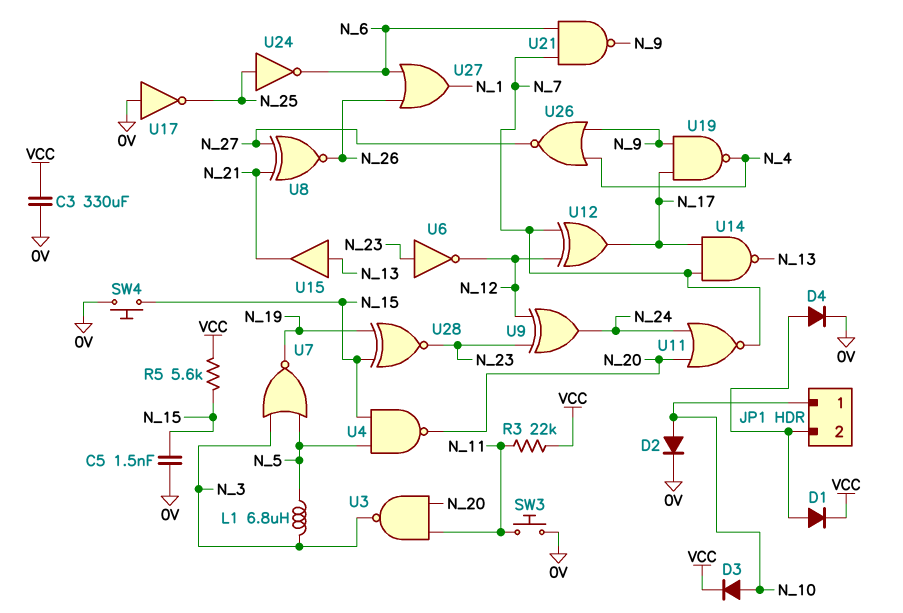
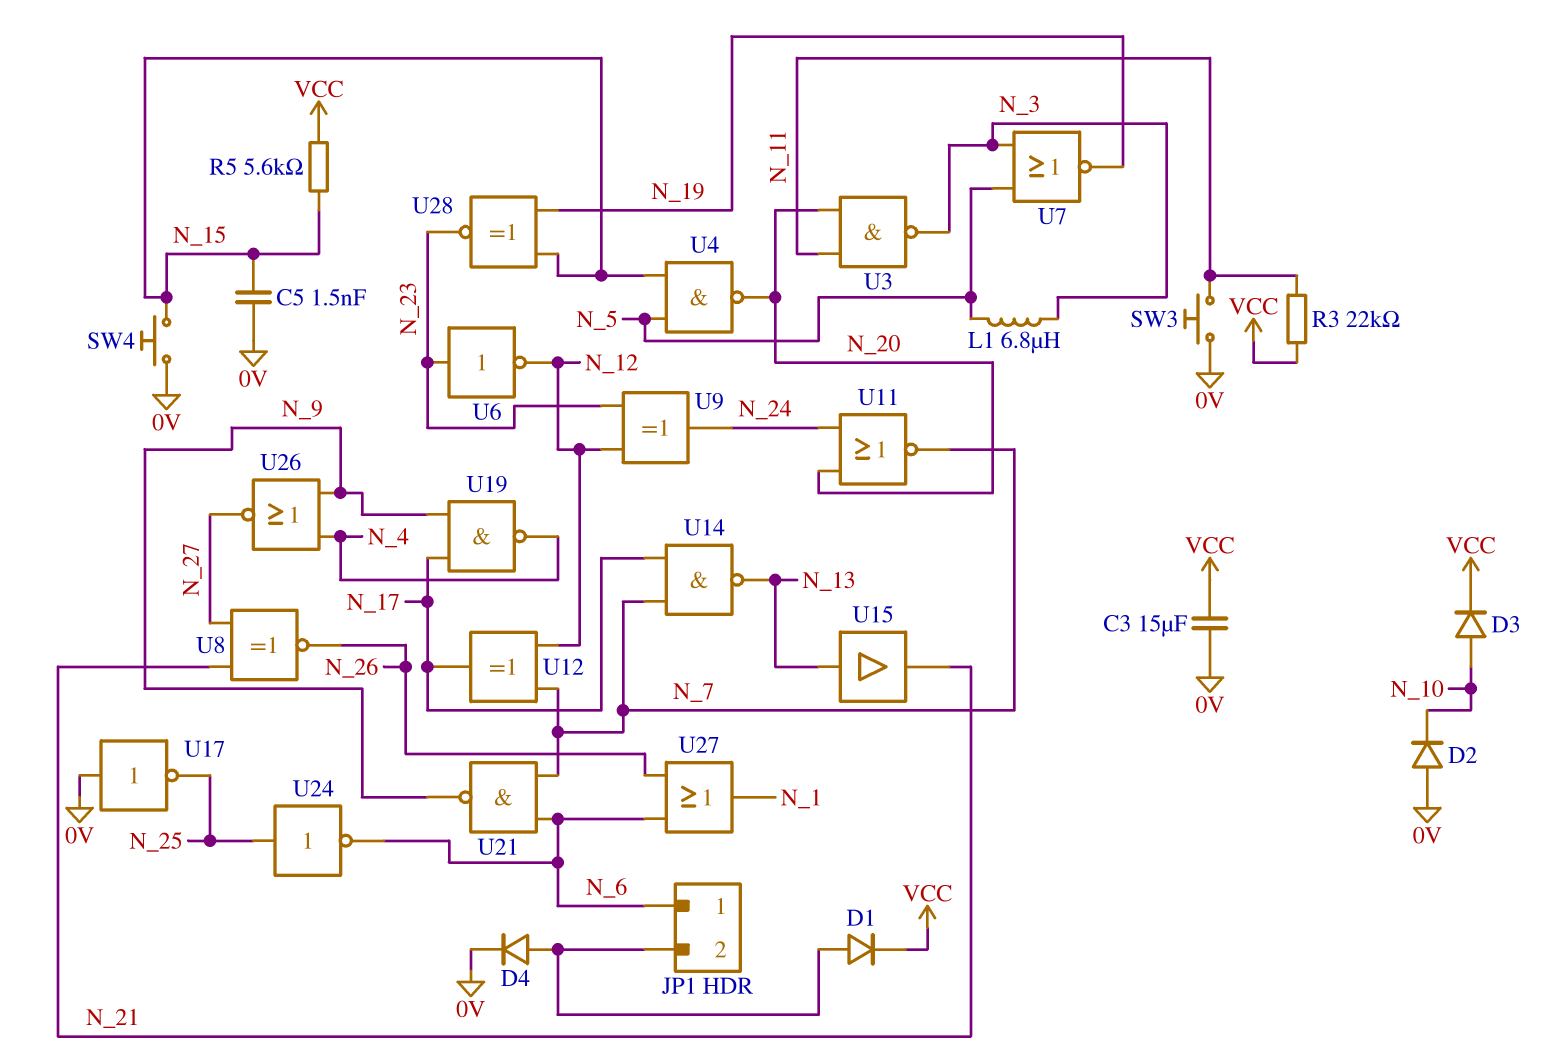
C3: 330uF (0V, VCC) -> 15uF (0V, VCC)
D2: diode (A N_10, K 0V) -> diode (A 0V, K N_10)
JP1 pin 1: N_10 -> N_6

